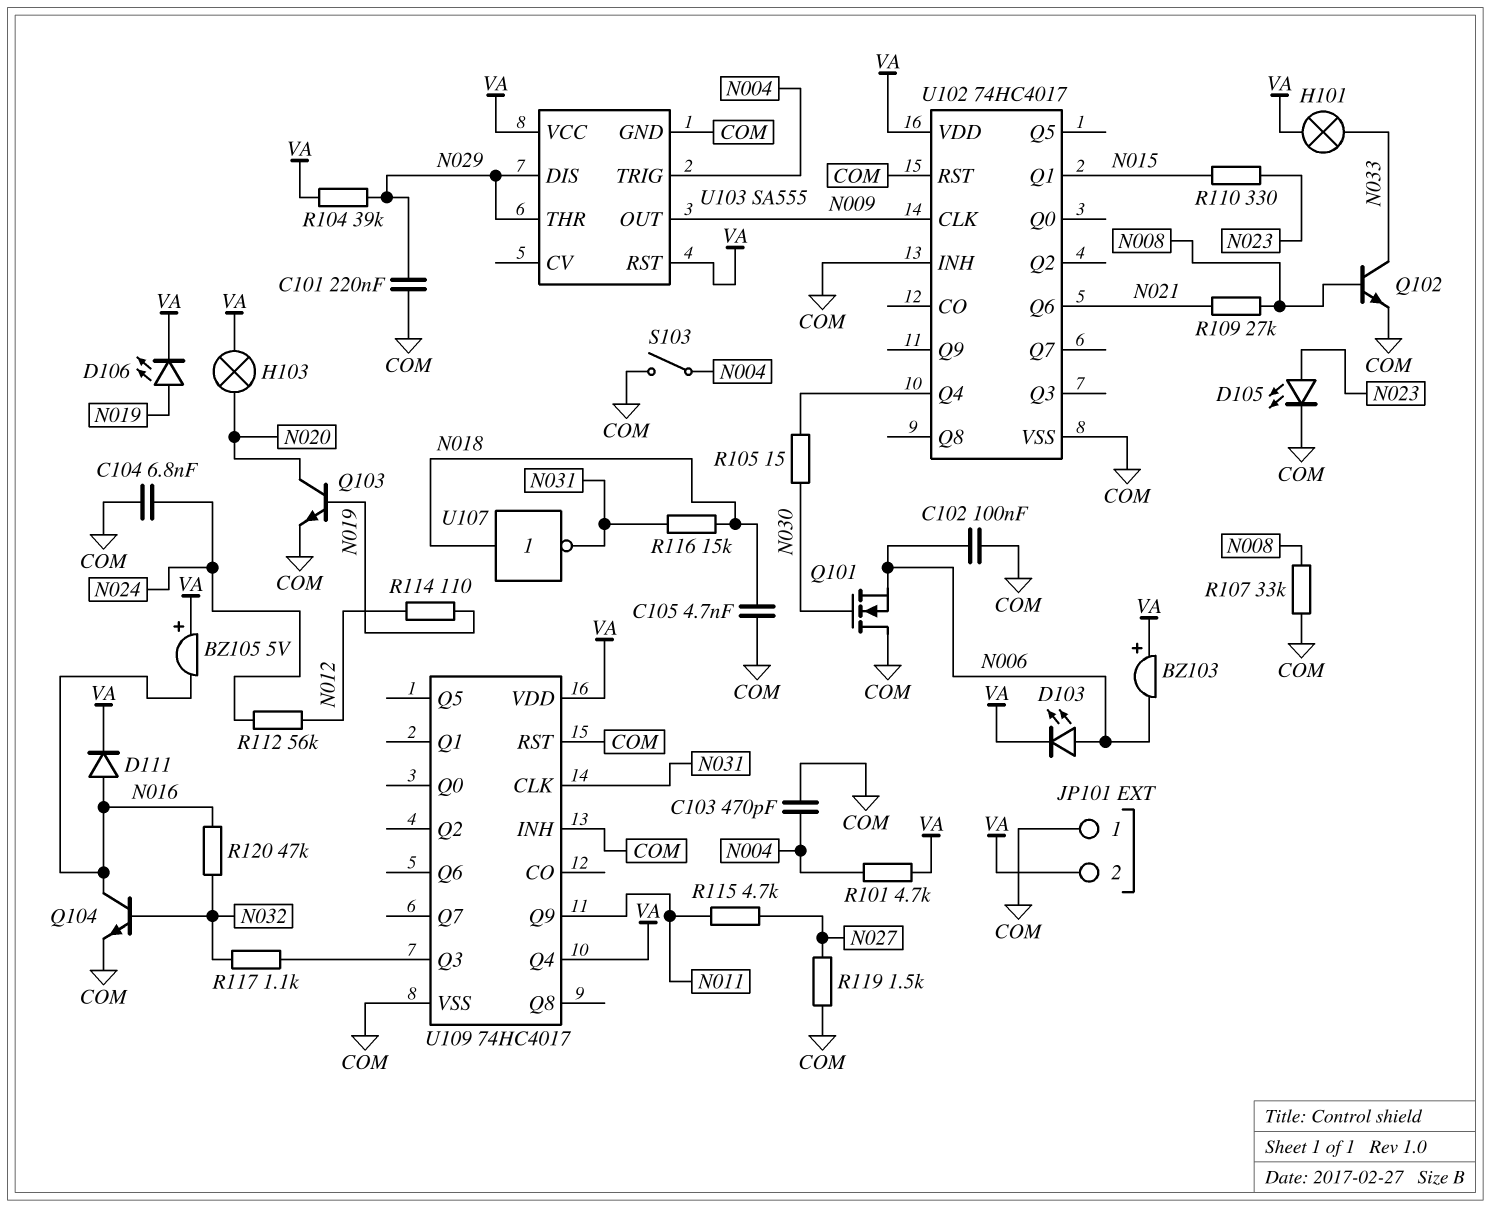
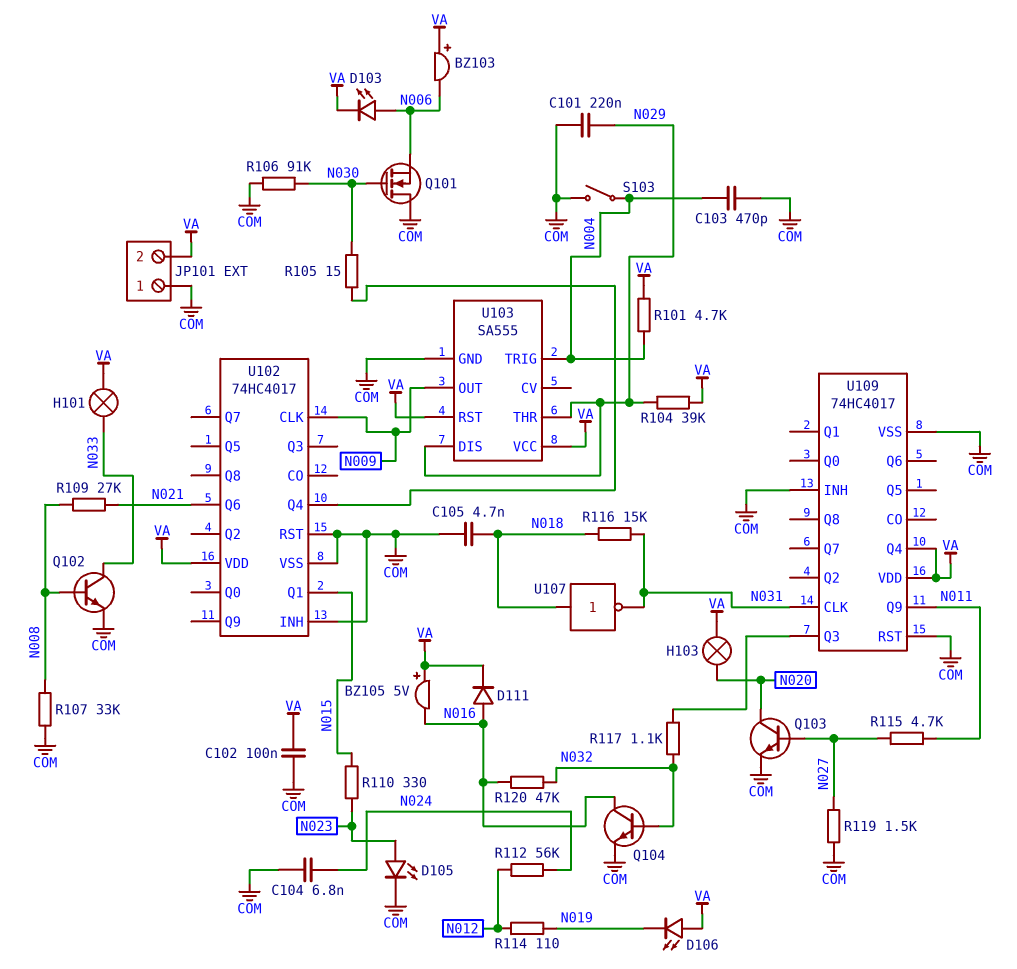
C102: 100nF (COM, N006) -> 100nF (COM, VA)
D106: LED (A N019, K VA) -> LED (A VA, K N019)
Q103: NPN (B N019, C N020, E COM) -> NPN (B N027, C N020, E COM)
R106: none -> 91k (COM, N030)

